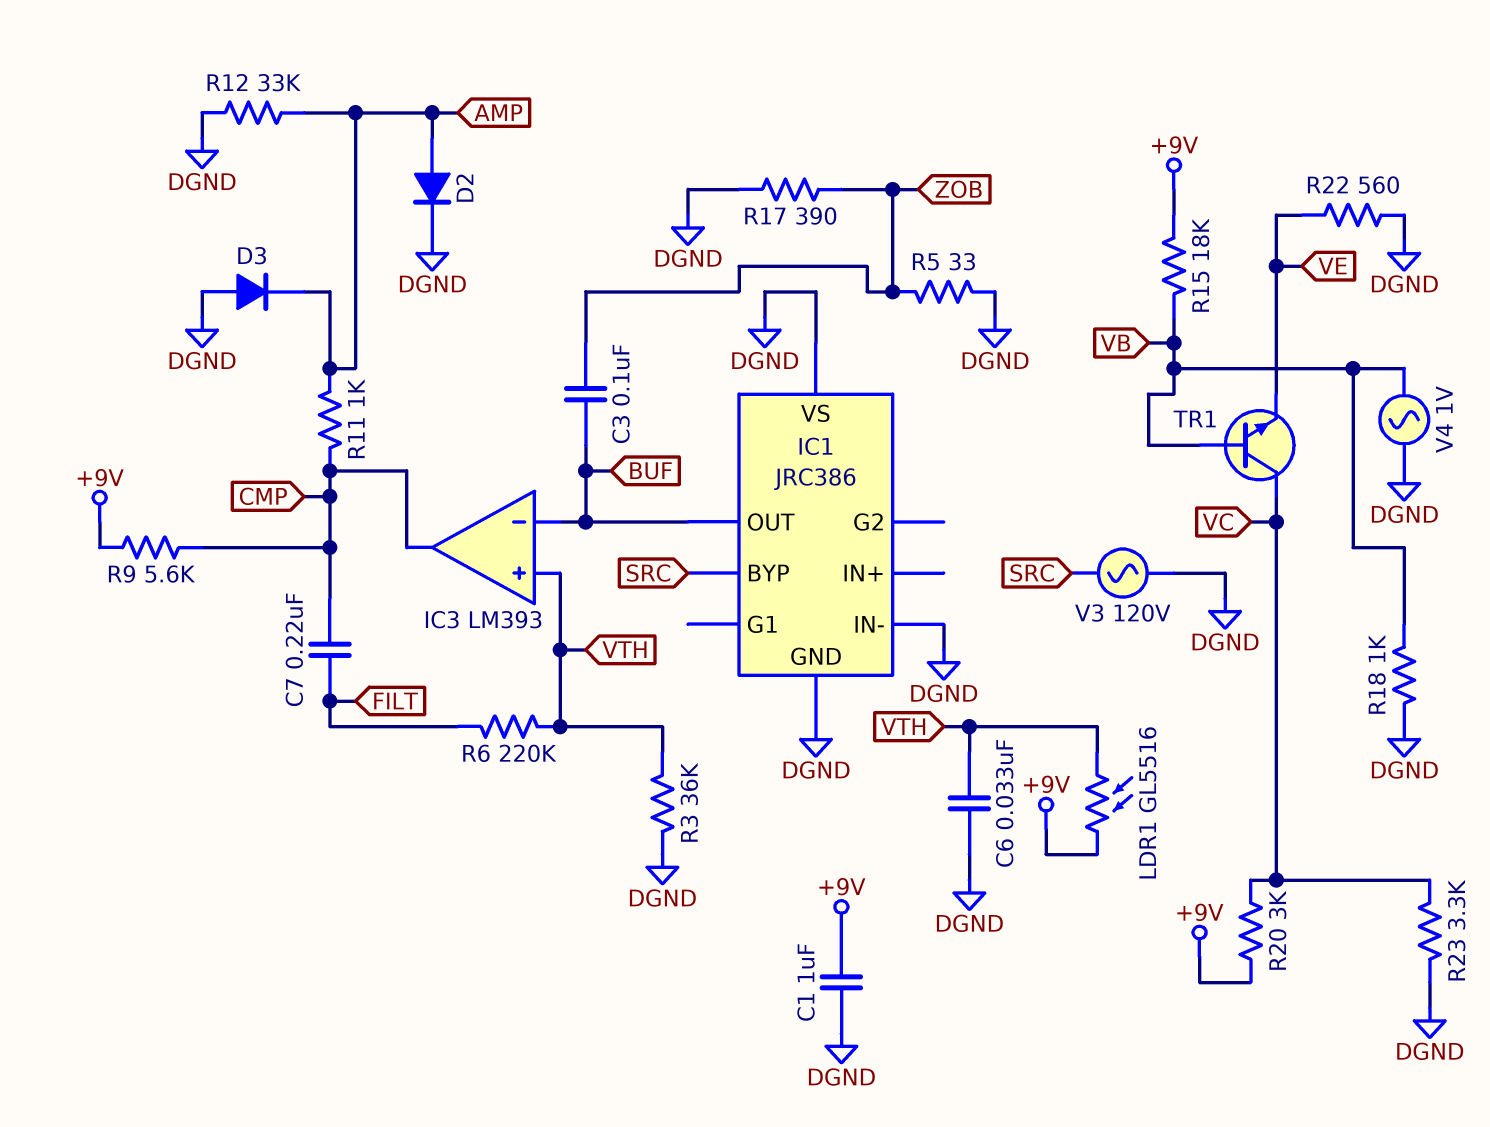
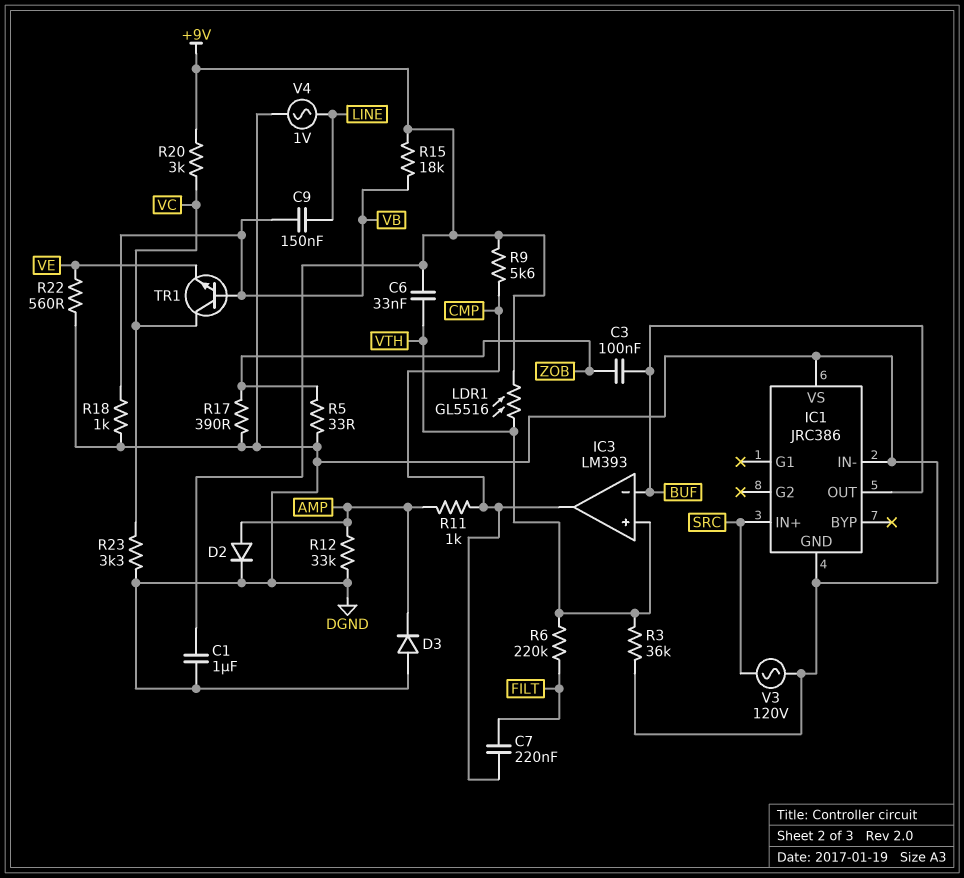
C6: 33nF (DGND, VTH) -> 33nF (+9V, VTH)
C9: none -> 150nF (LINE, VB)
IC1 pin BYP: SRC -> none
IC1 pin IN+: none -> SRC
V4: AC 1V (DGND, VB) -> AC 1V (DGND, LINE)

